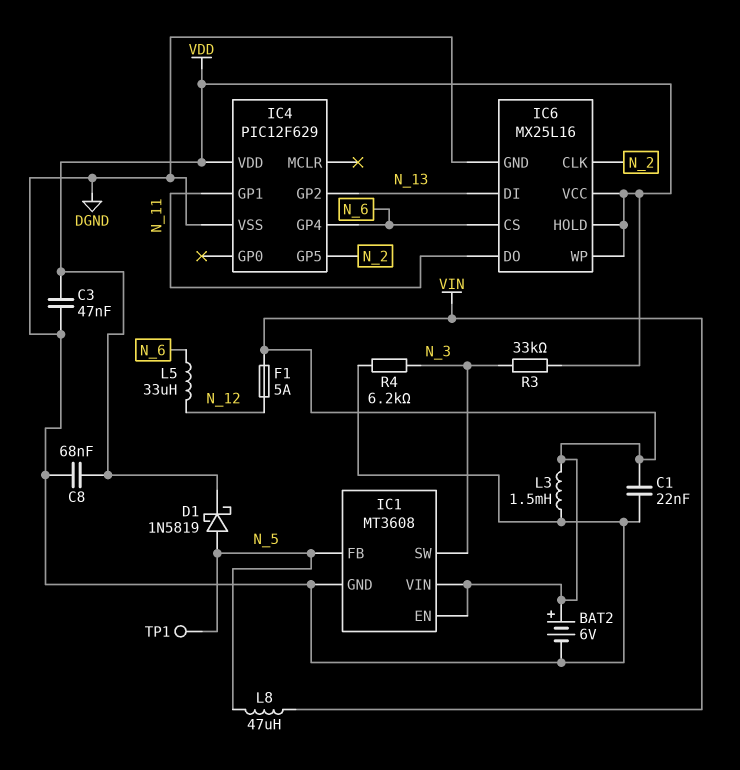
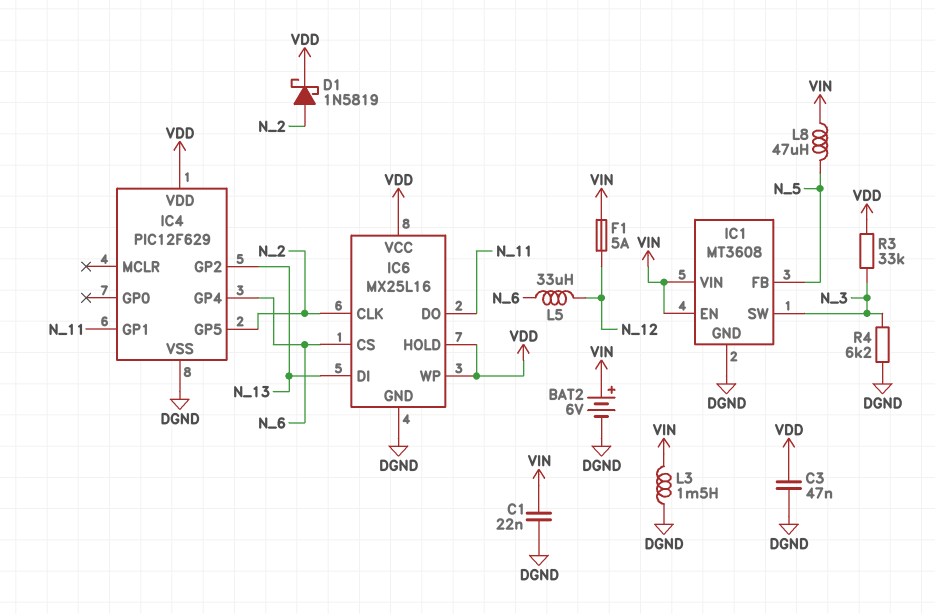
C8: 68nF (DGND, VDD) -> none
D1: schottky 1N5819 (A N_5, K VDD) -> schottky 1N5819 (A N_2, K VDD)
TP1: test point (N_5) -> none

